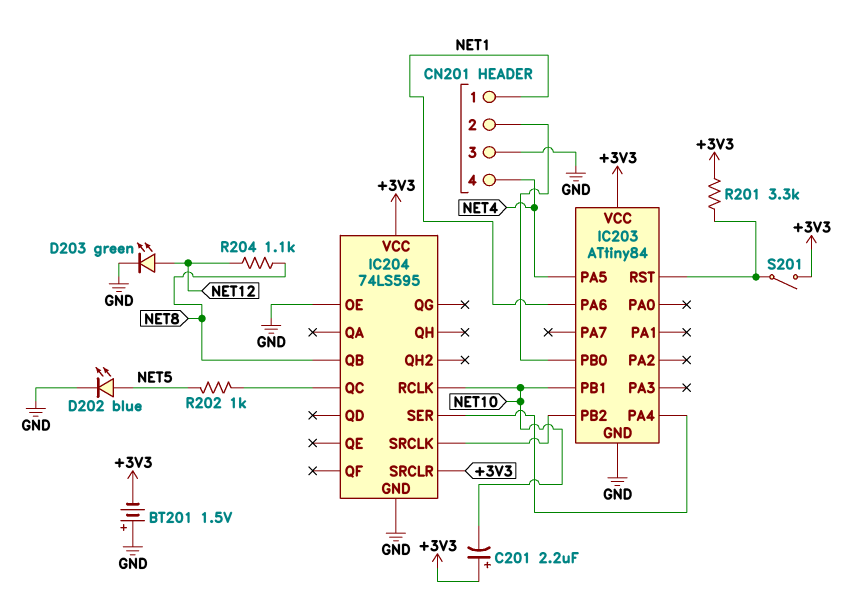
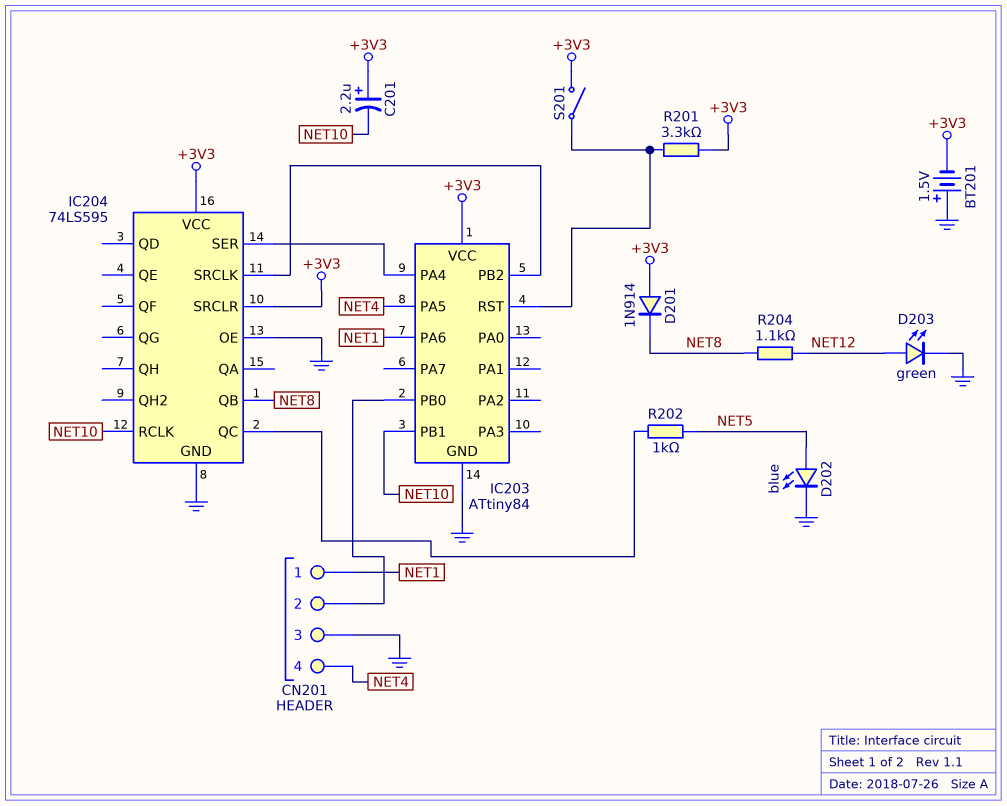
D201: none -> diode 1N914 (A +3V3, K NET8)

